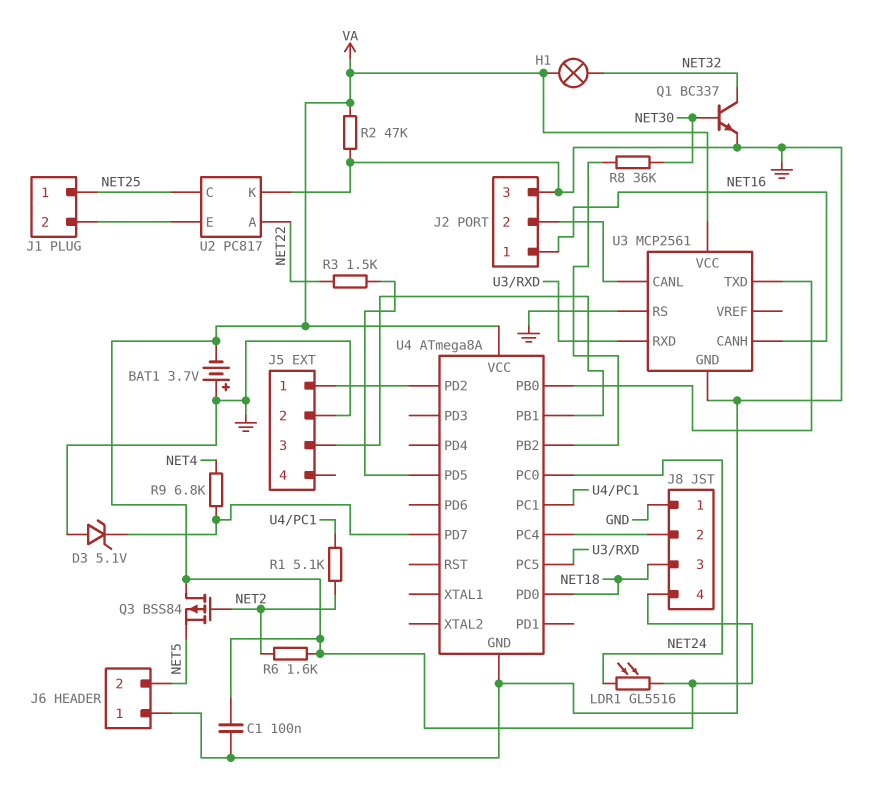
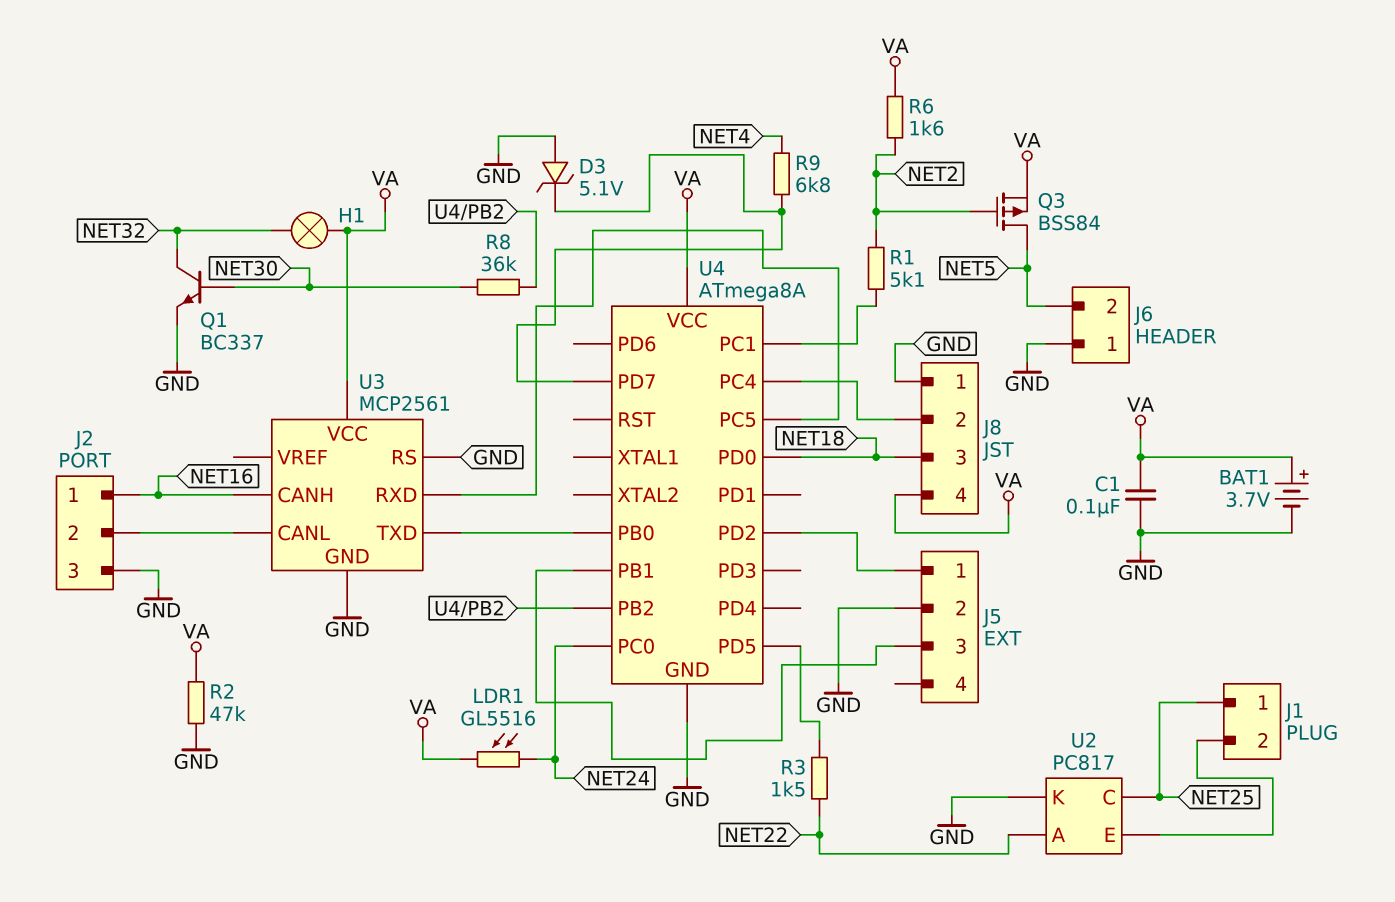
BAT1: 3.7V (plus GND, minus VA) -> 3.7V (plus VA, minus GND)
Q3: PMOS BSS84 (G NET2, D VA, S NET5) -> PMOS BSS84 (G NET2, D NET5, S VA)

